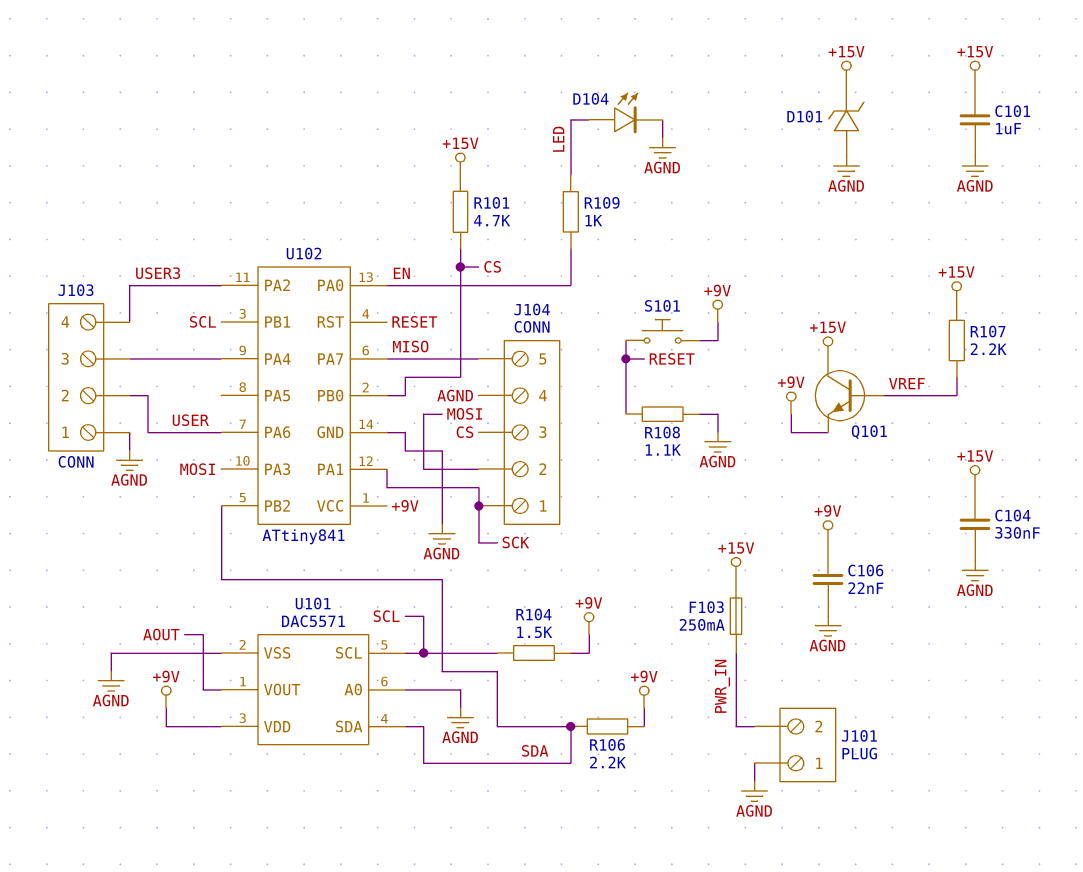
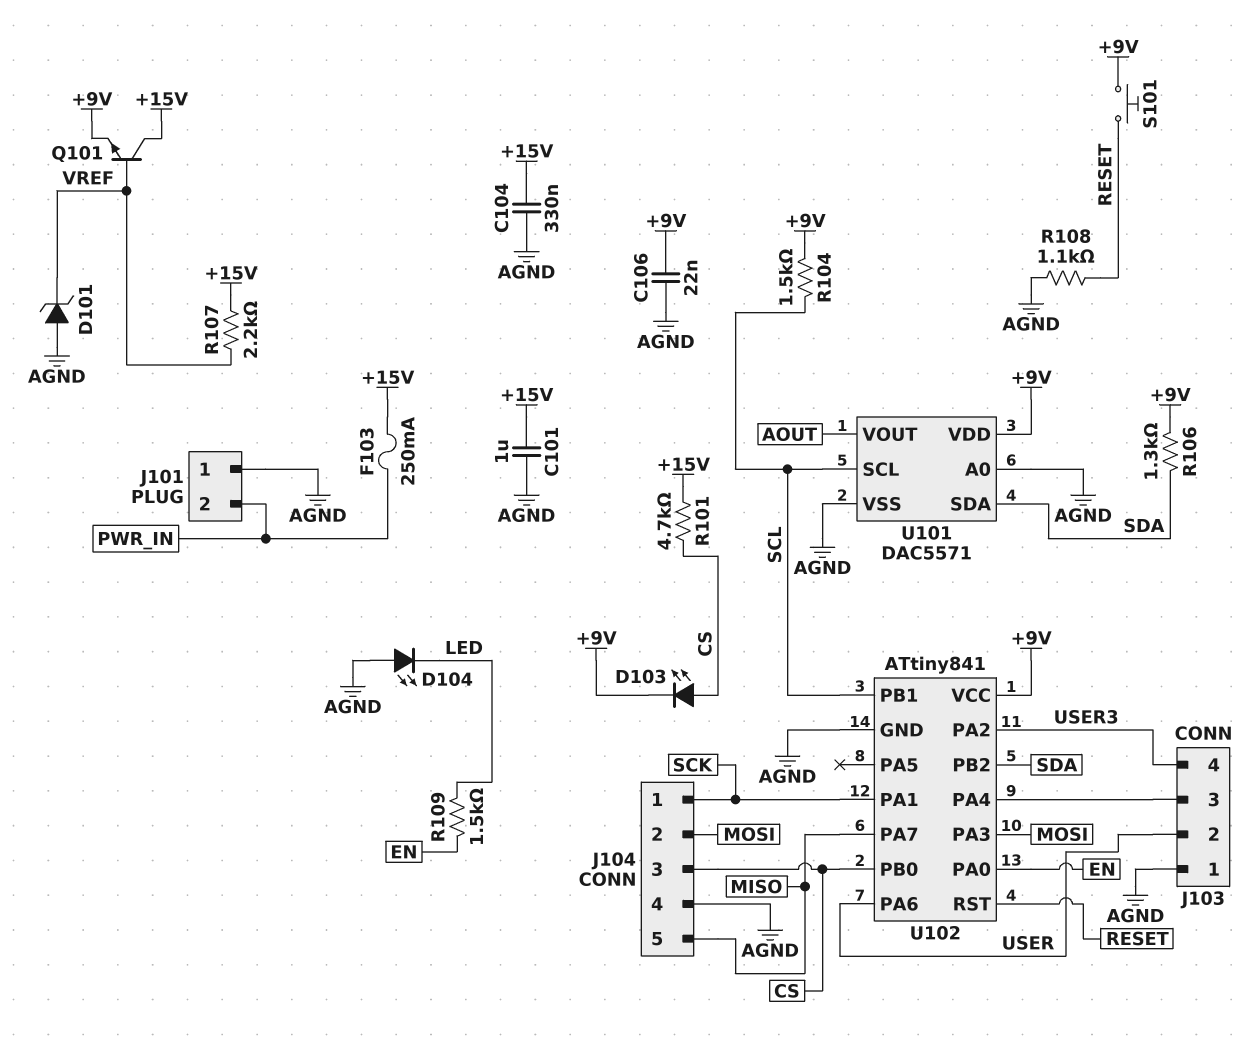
D101: zener (A AGND, K +15V) -> zener (A AGND, K VREF)
D103: none -> LED (A CS, K +9V)
D104: LED (A LED, K AGND) -> LED (A AGND, K LED)
R106: 2.2k (+9V, SDA) -> 1.3k (+9V, SDA)
R109: 1k (EN, LED) -> 1.5k (EN, LED)

